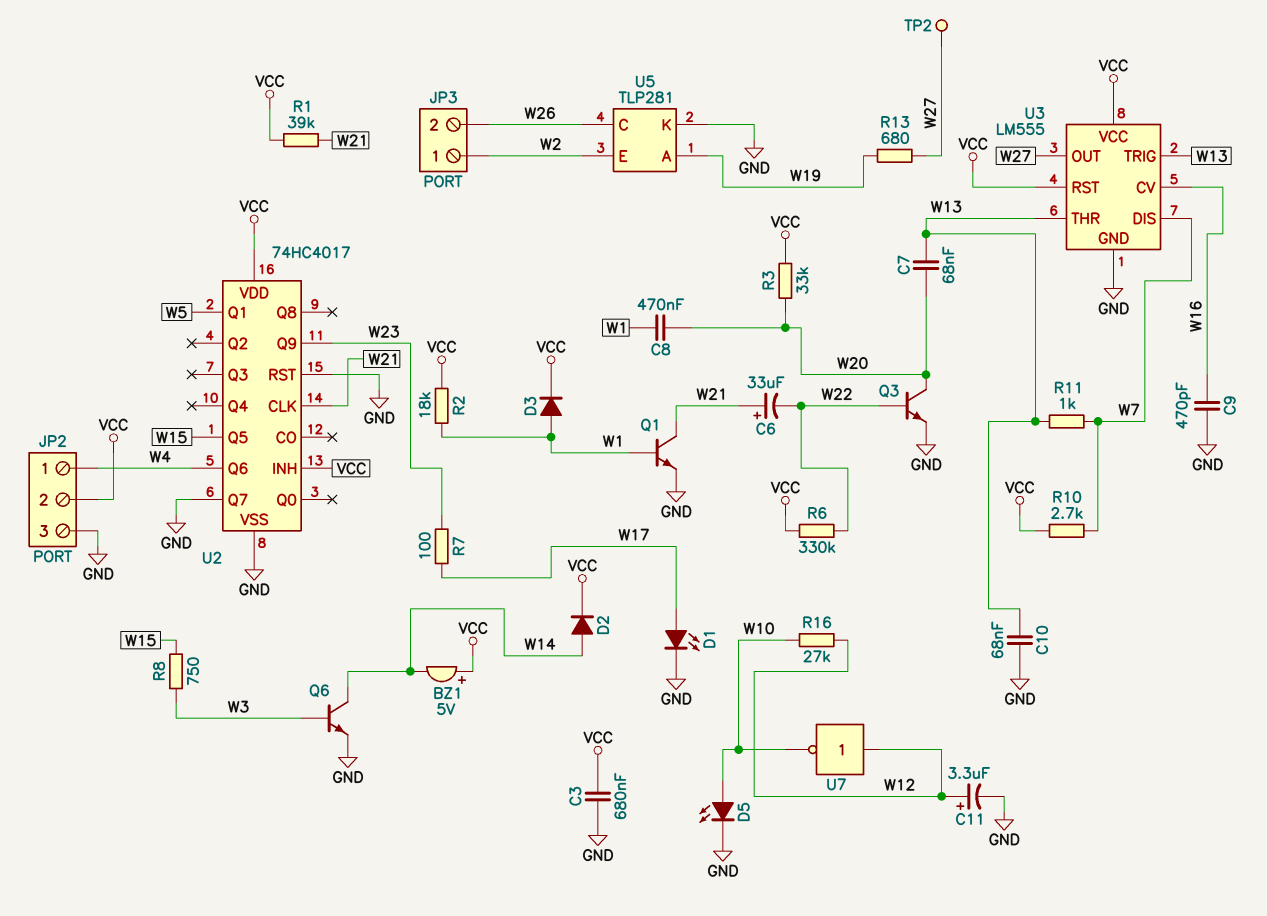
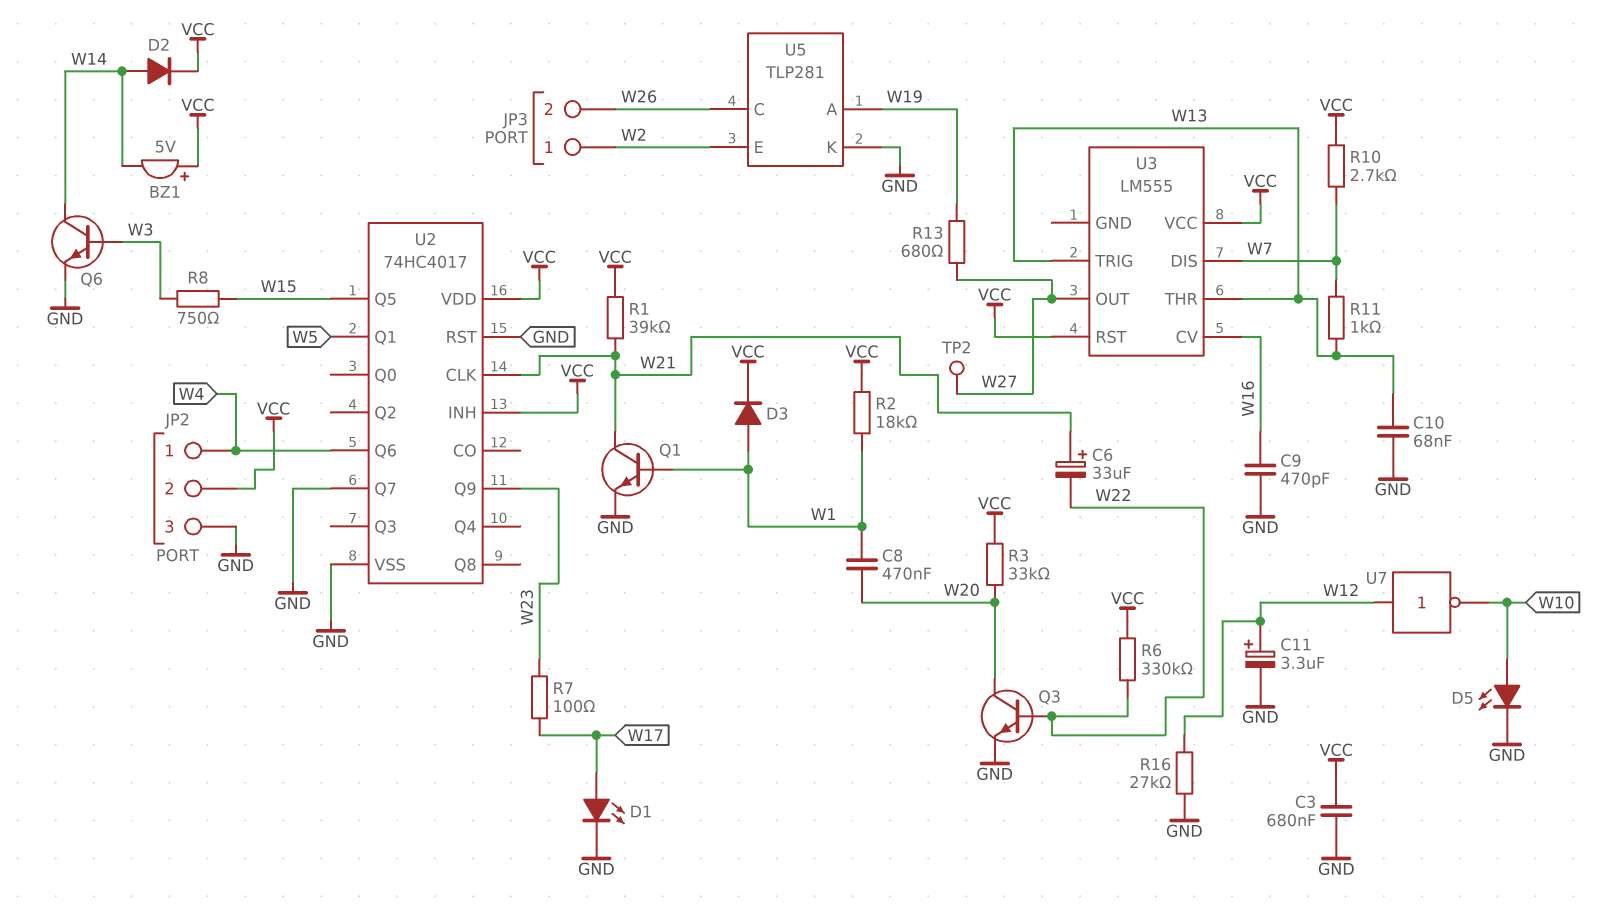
C7: 68nF (W13, W20) -> none
R16: 27k (W10, W12) -> 27k (GND, W12)
U3 pin GND: GND -> none

